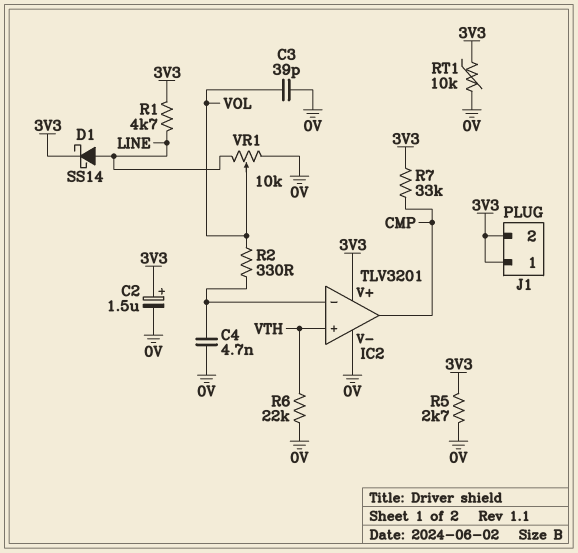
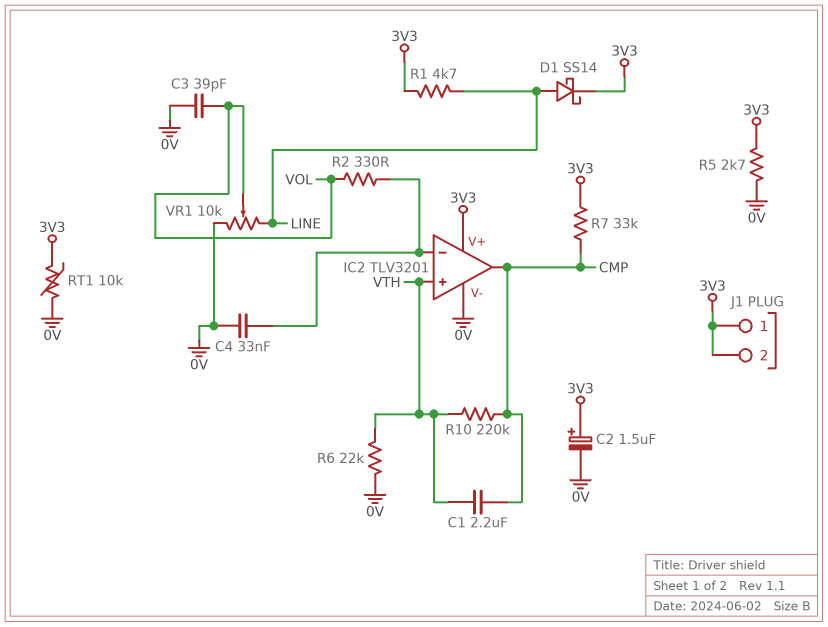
C1: none -> 2.2uF (CMP, VTH)
C4: 4.7nF (0V, IC2/in-) -> 33nF (0V, IC2/in-)
R10: none -> 220k (CMP, VTH)

